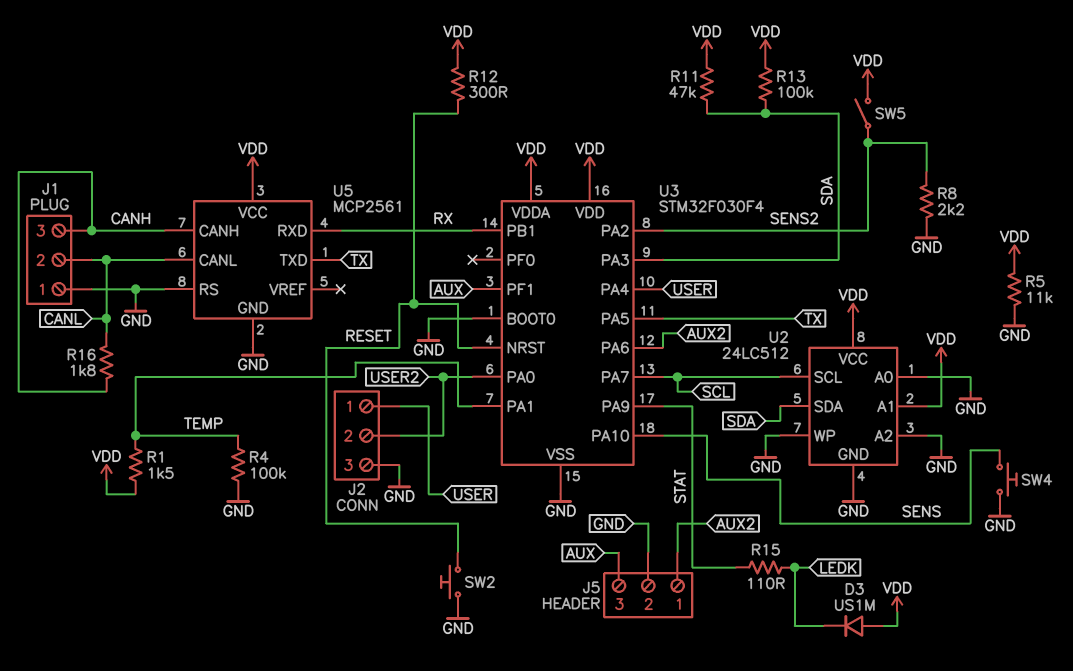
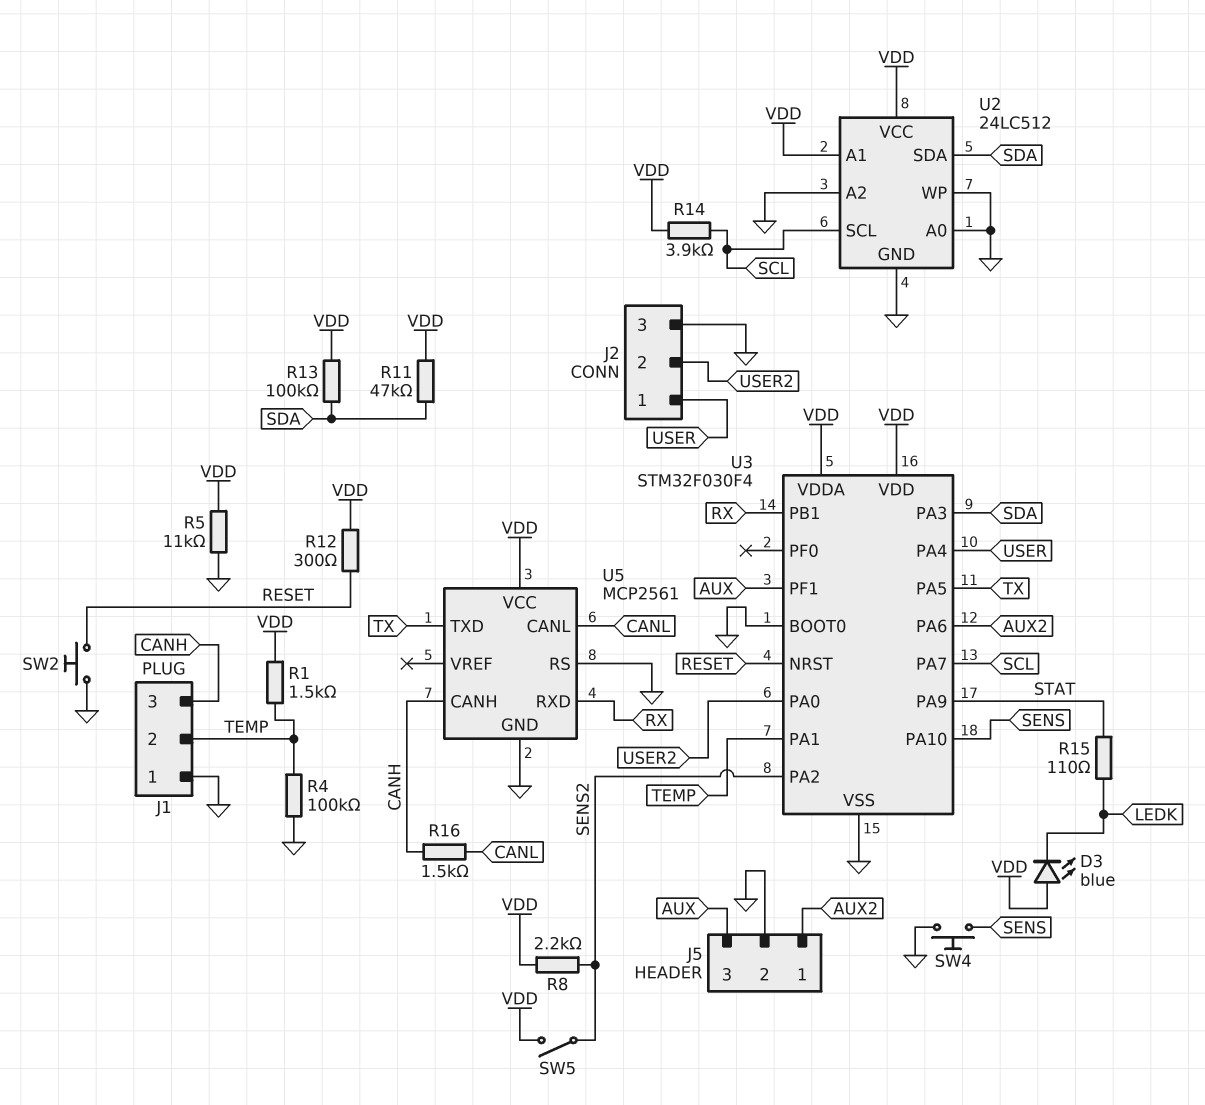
D3: diode US1M (A VDD, K LEDK) -> LED blue (A VDD, K LEDK)
J1 pin 2: CANL -> TEMP
R8: 2.2k (GND, SENS2) -> 2.2k (SENS2, VDD)
R14: none -> 3.9k (SCL, VDD)
R16: 1.8k (CANH, CANL) -> 1.5k (CANH, CANL)

